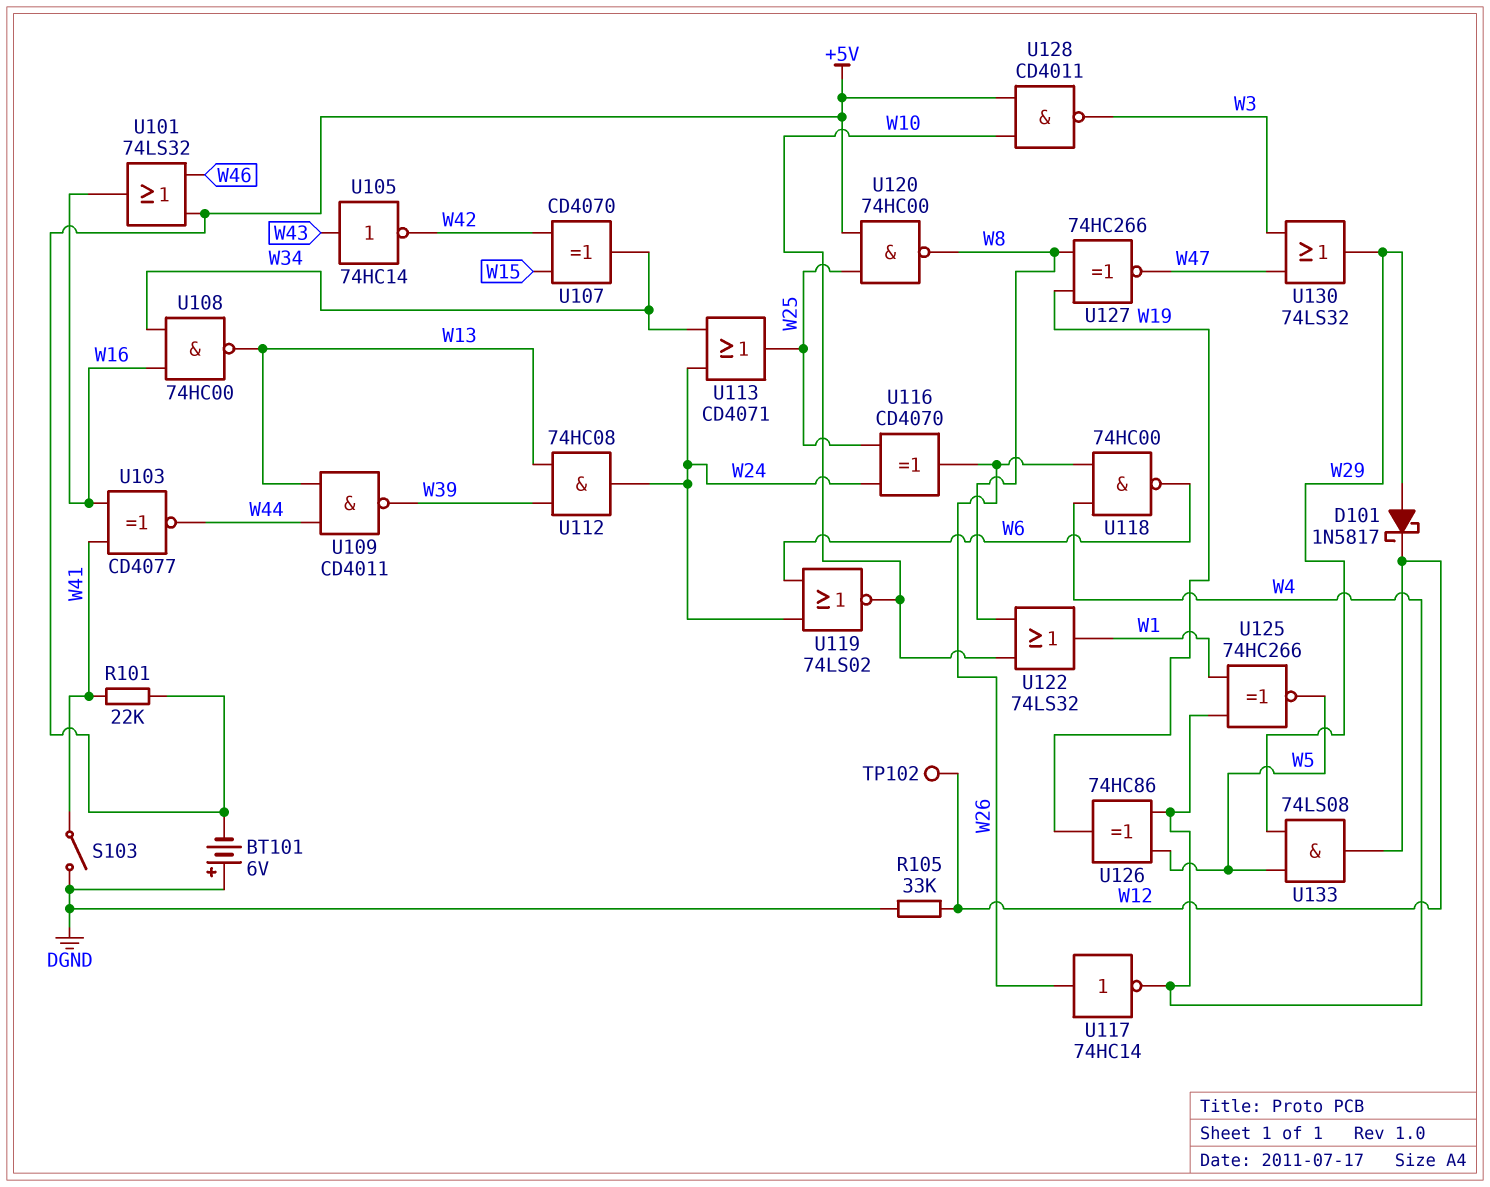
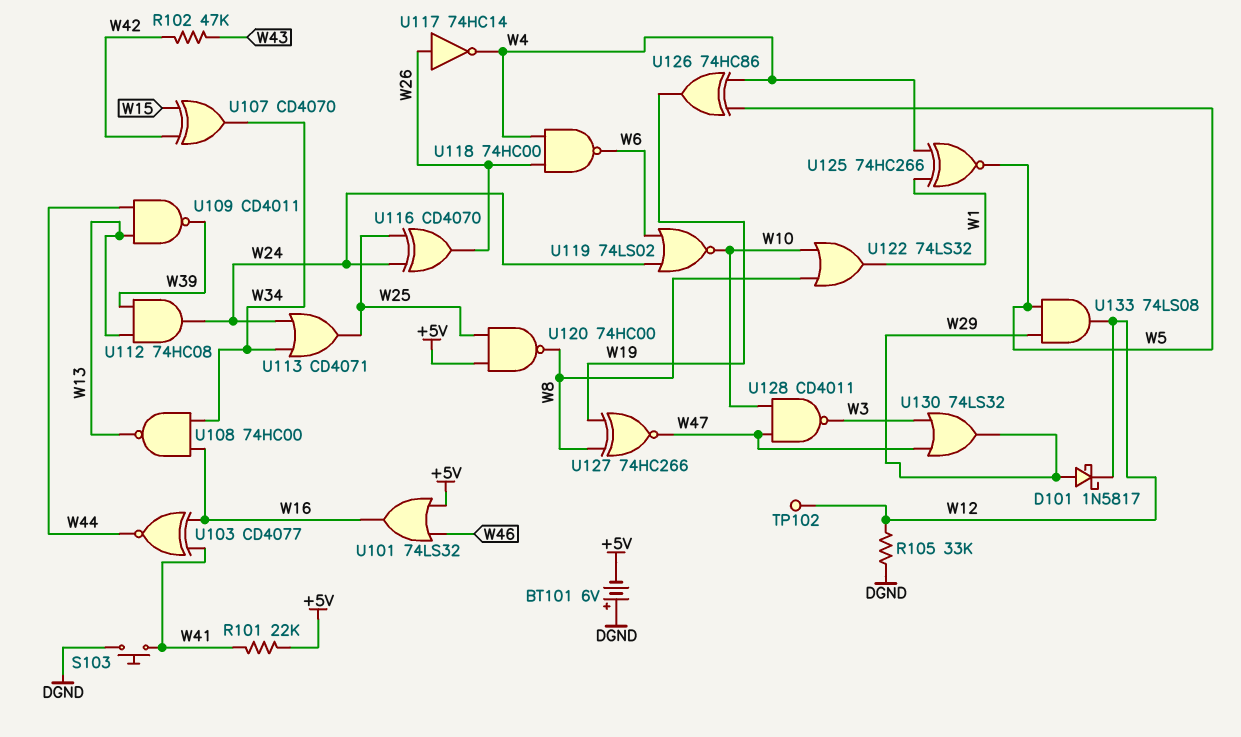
R102: none -> 47k (W42, W43)
S103: switch (DGND, W41) -> button (DGND, W41)
U105: NOT 74HC14 (in W43, out W42) -> none
U128: NAND CD4011 (in +5V, in W10, out W3) -> NAND CD4011 (in W10, in W47, out W3)

